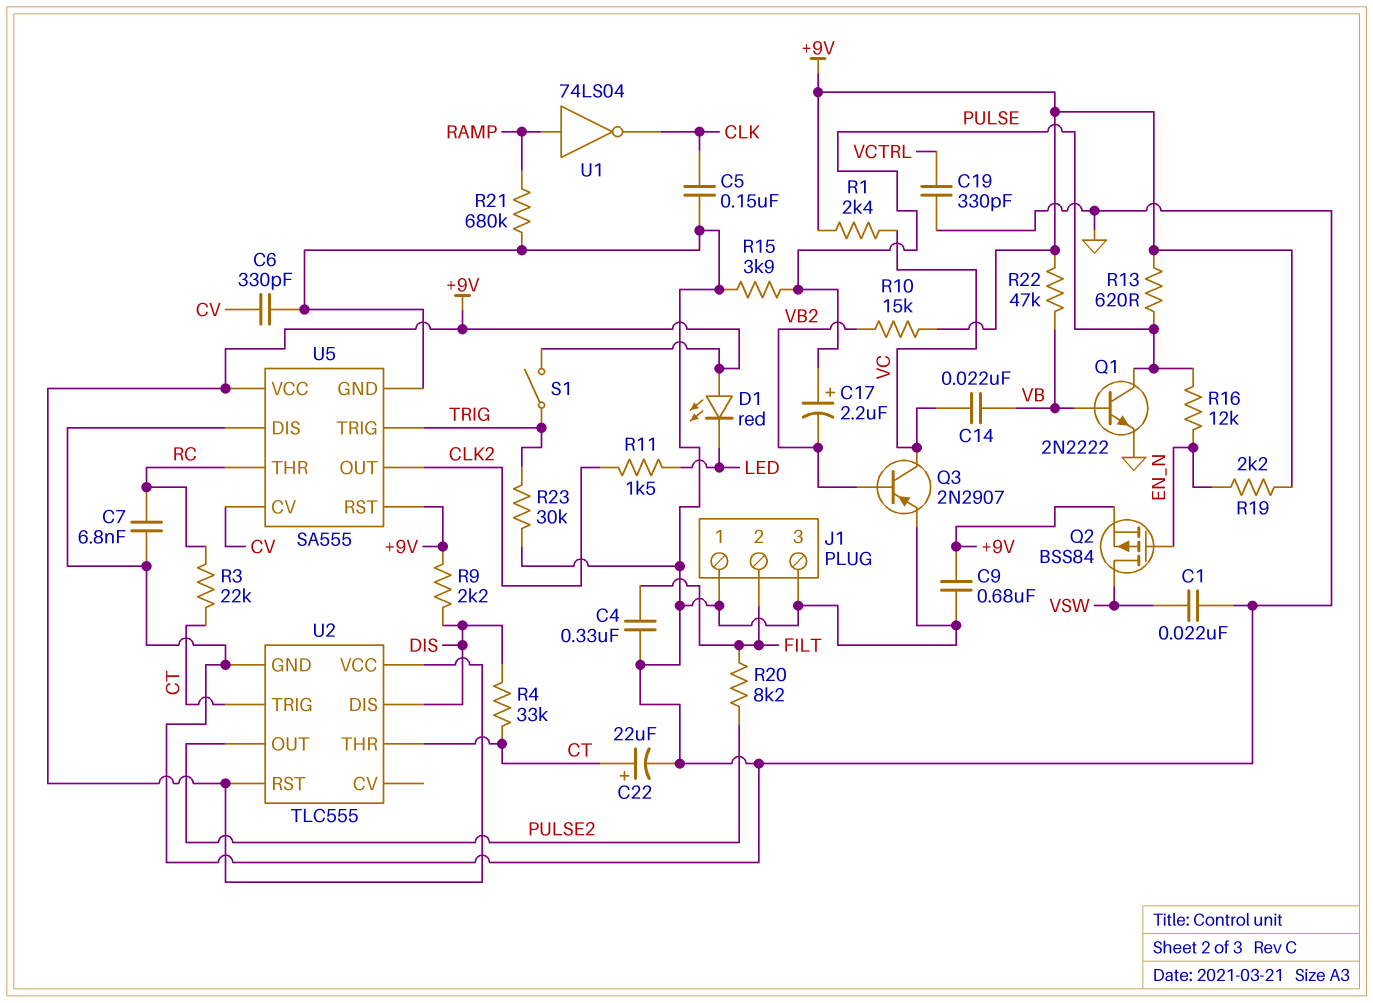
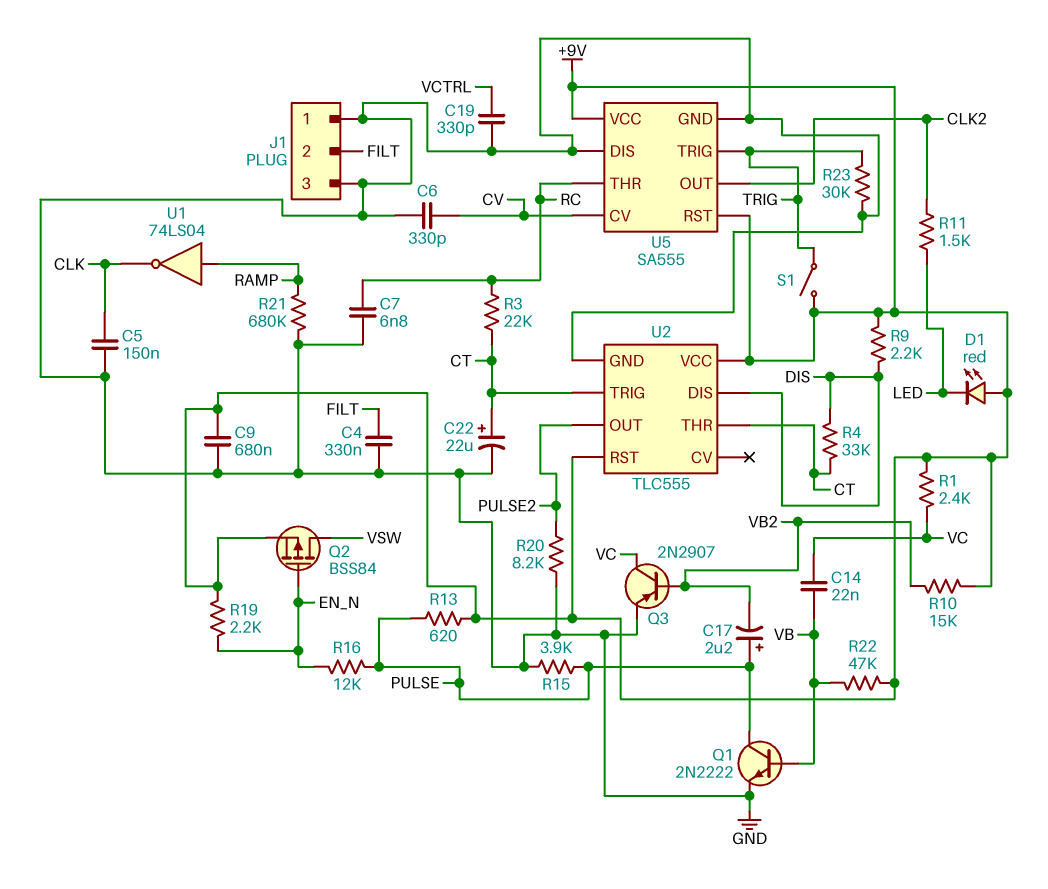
C1: 22nF (GND, VSW) -> none
R20: 8.2k (FILT, PULSE2) -> 8.2k (GND, PULSE2)

